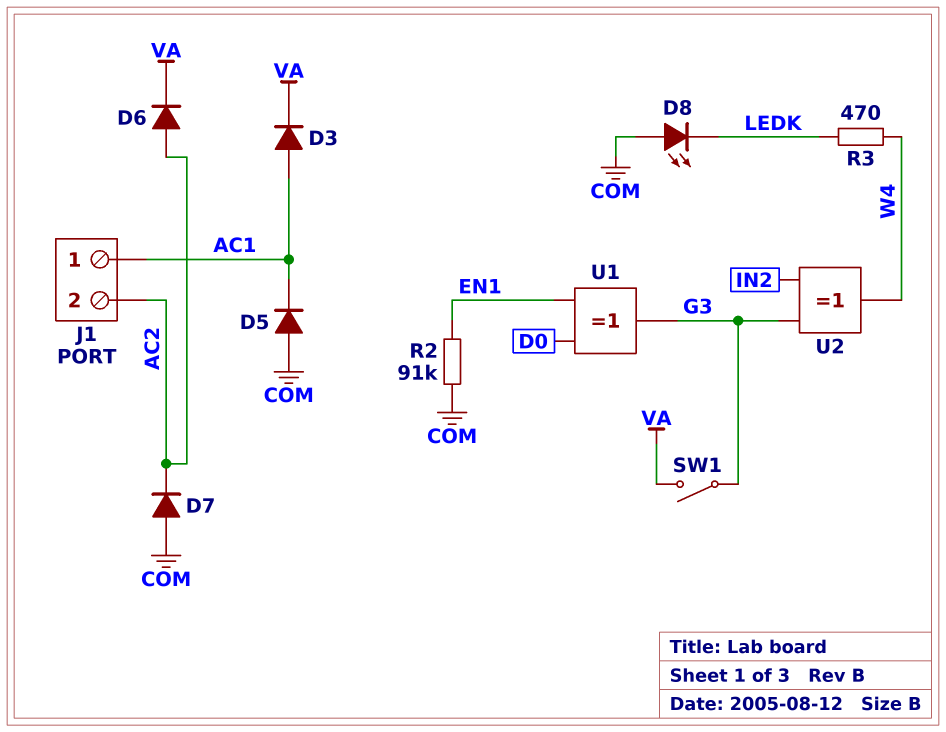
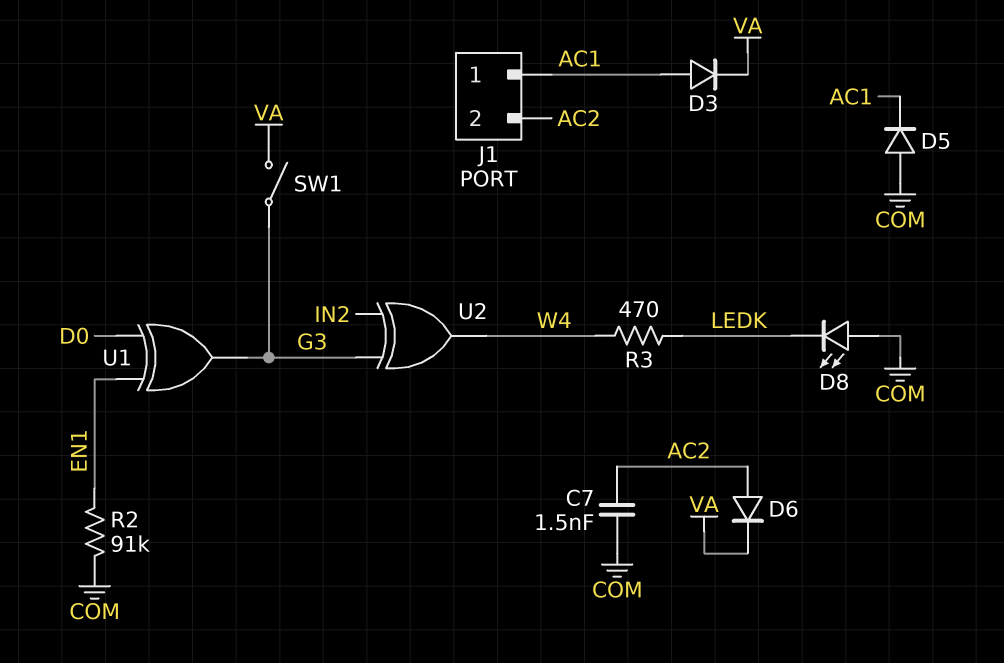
C7: none -> 1.5nF (AC2, COM)
D7: diode (A COM, K AC2) -> none

